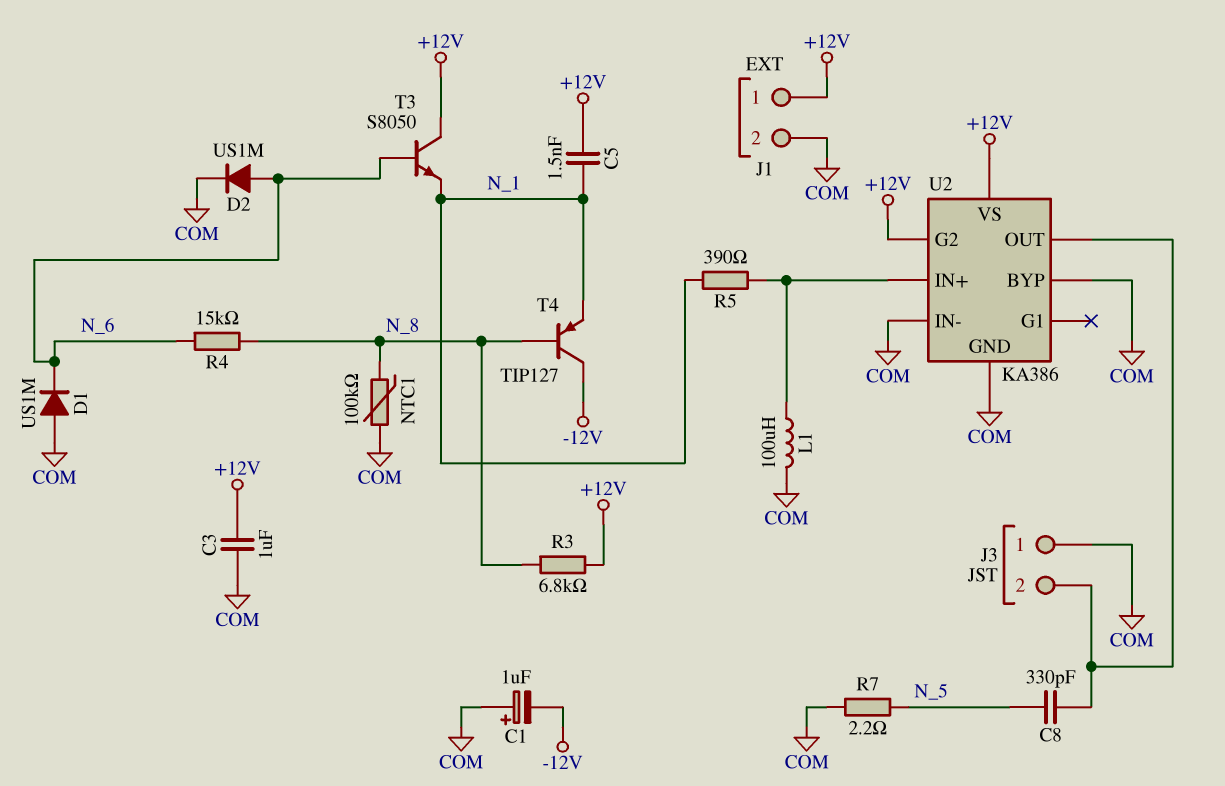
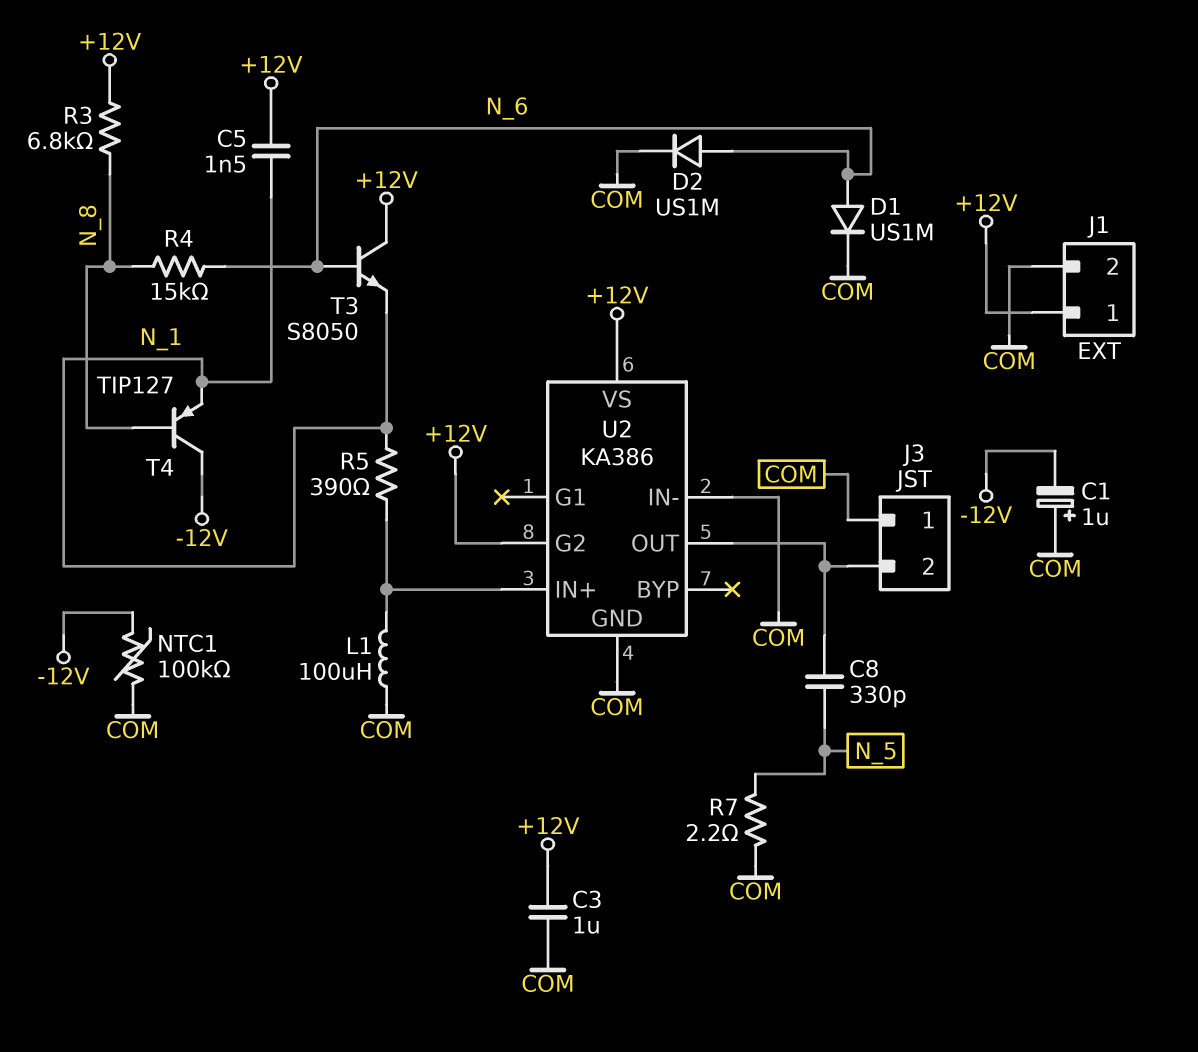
D1: diode US1M (A COM, K N_6) -> diode US1M (A N_6, K COM)
NTC1: 100k (COM, N_8) -> 100k (-12V, COM)
U2 pin BYP: COM -> none

